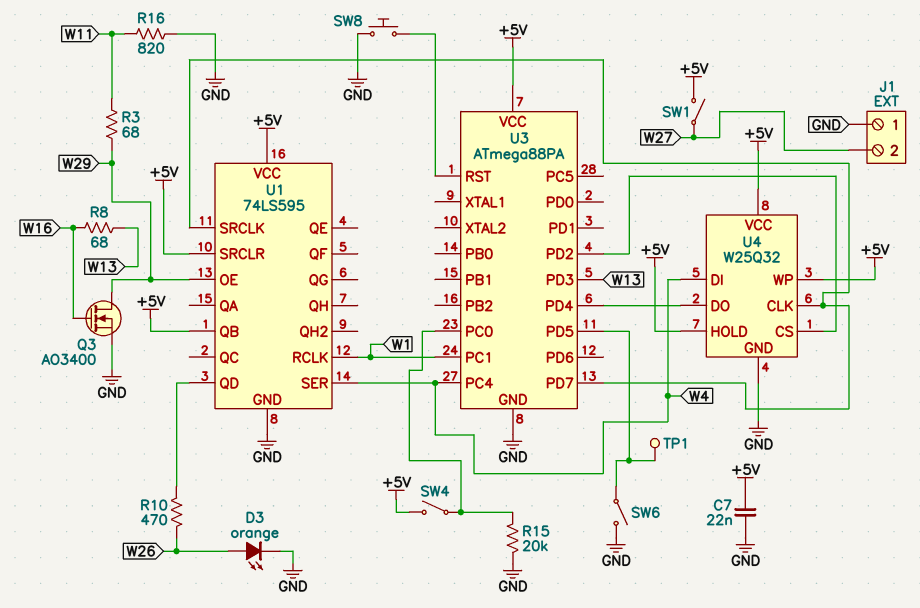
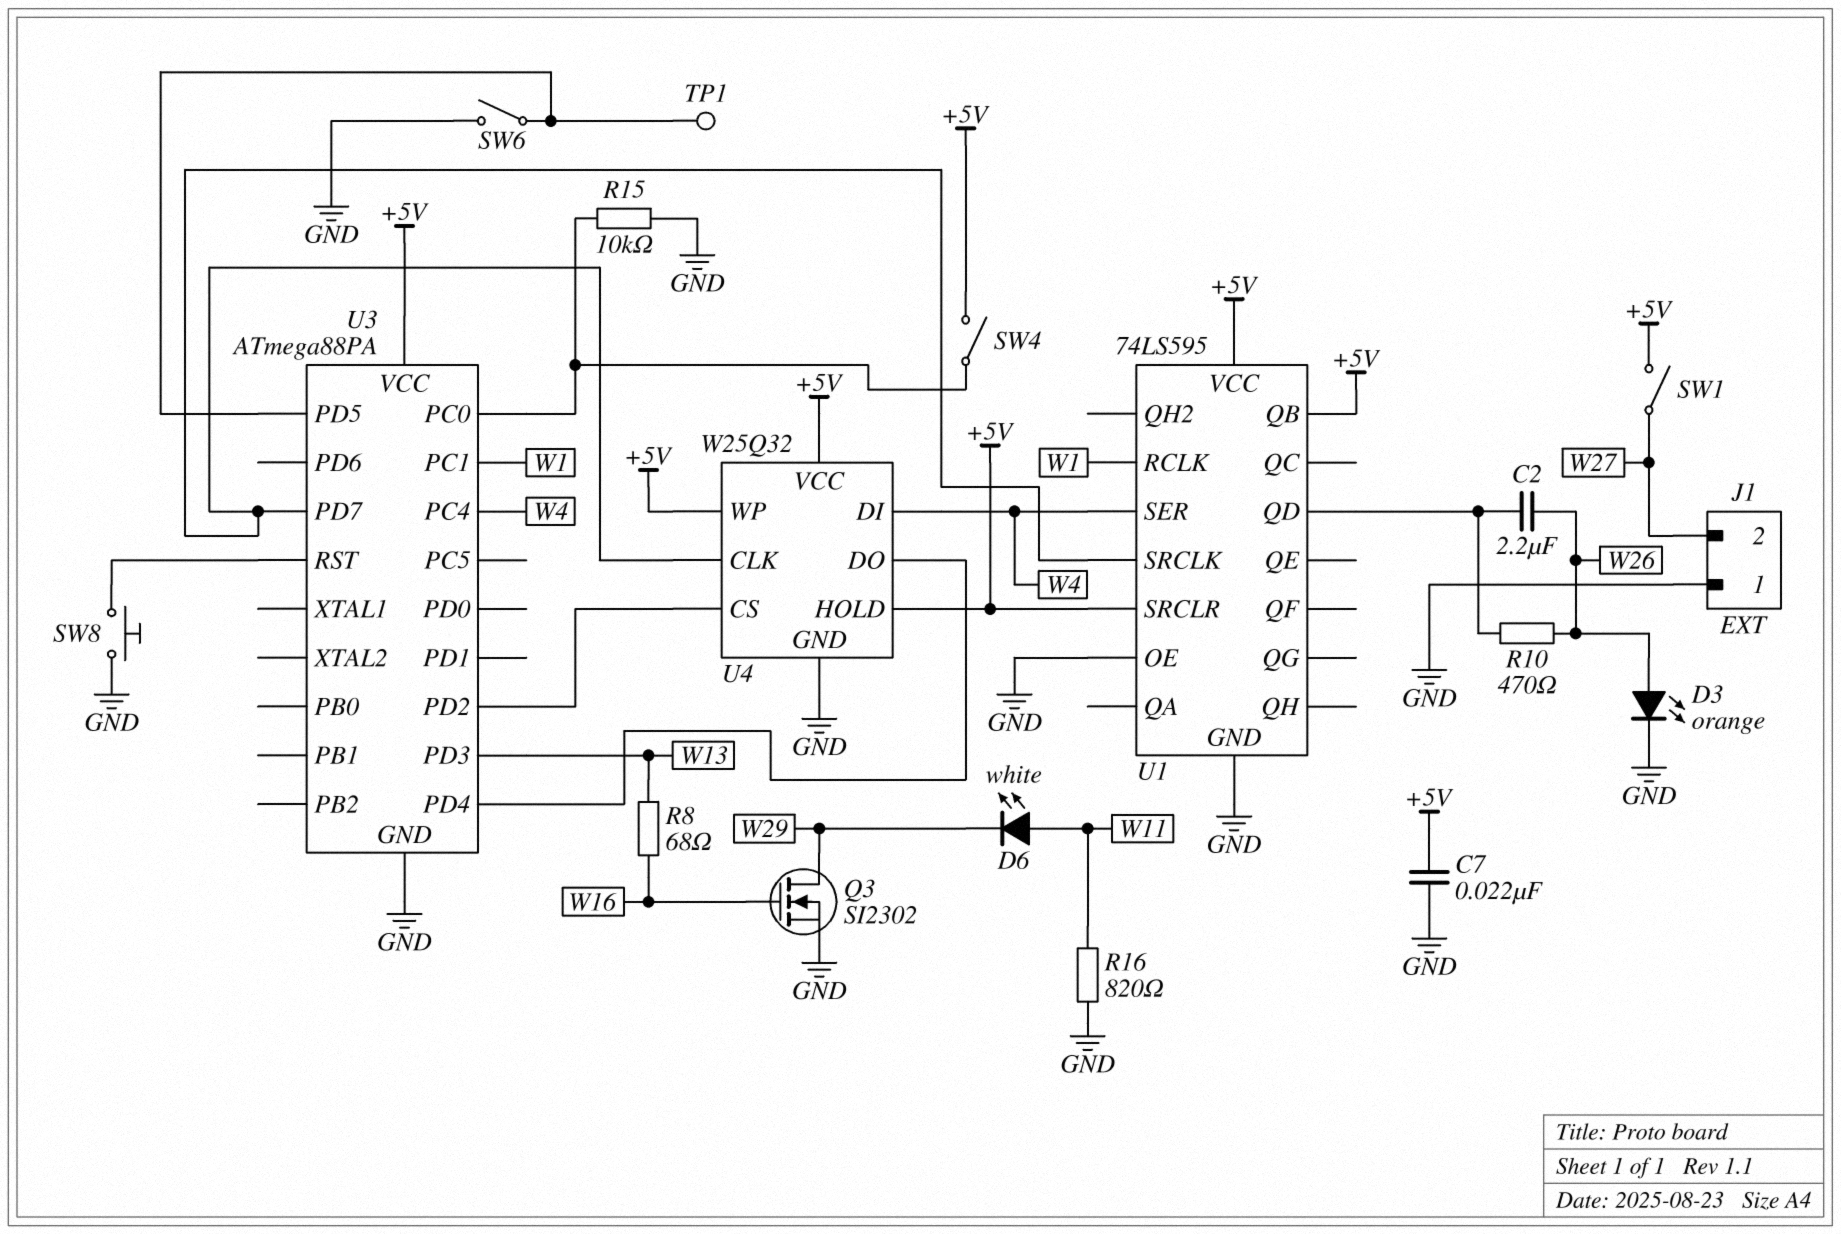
C2: none -> 2.2uF (U1/QD, W26)
D6: none -> LED white (A W11, K W29)
Q3: NMOS AO3400 (G W16, D W29, S GND) -> NMOS SI2302 (G W16, D W29, S GND)
R3: 68 (W11, W29) -> none
R15: 20k (GND, U3/PC0) -> 10k (GND, U3/PC0)
U1 pin OE: W29 -> GND

